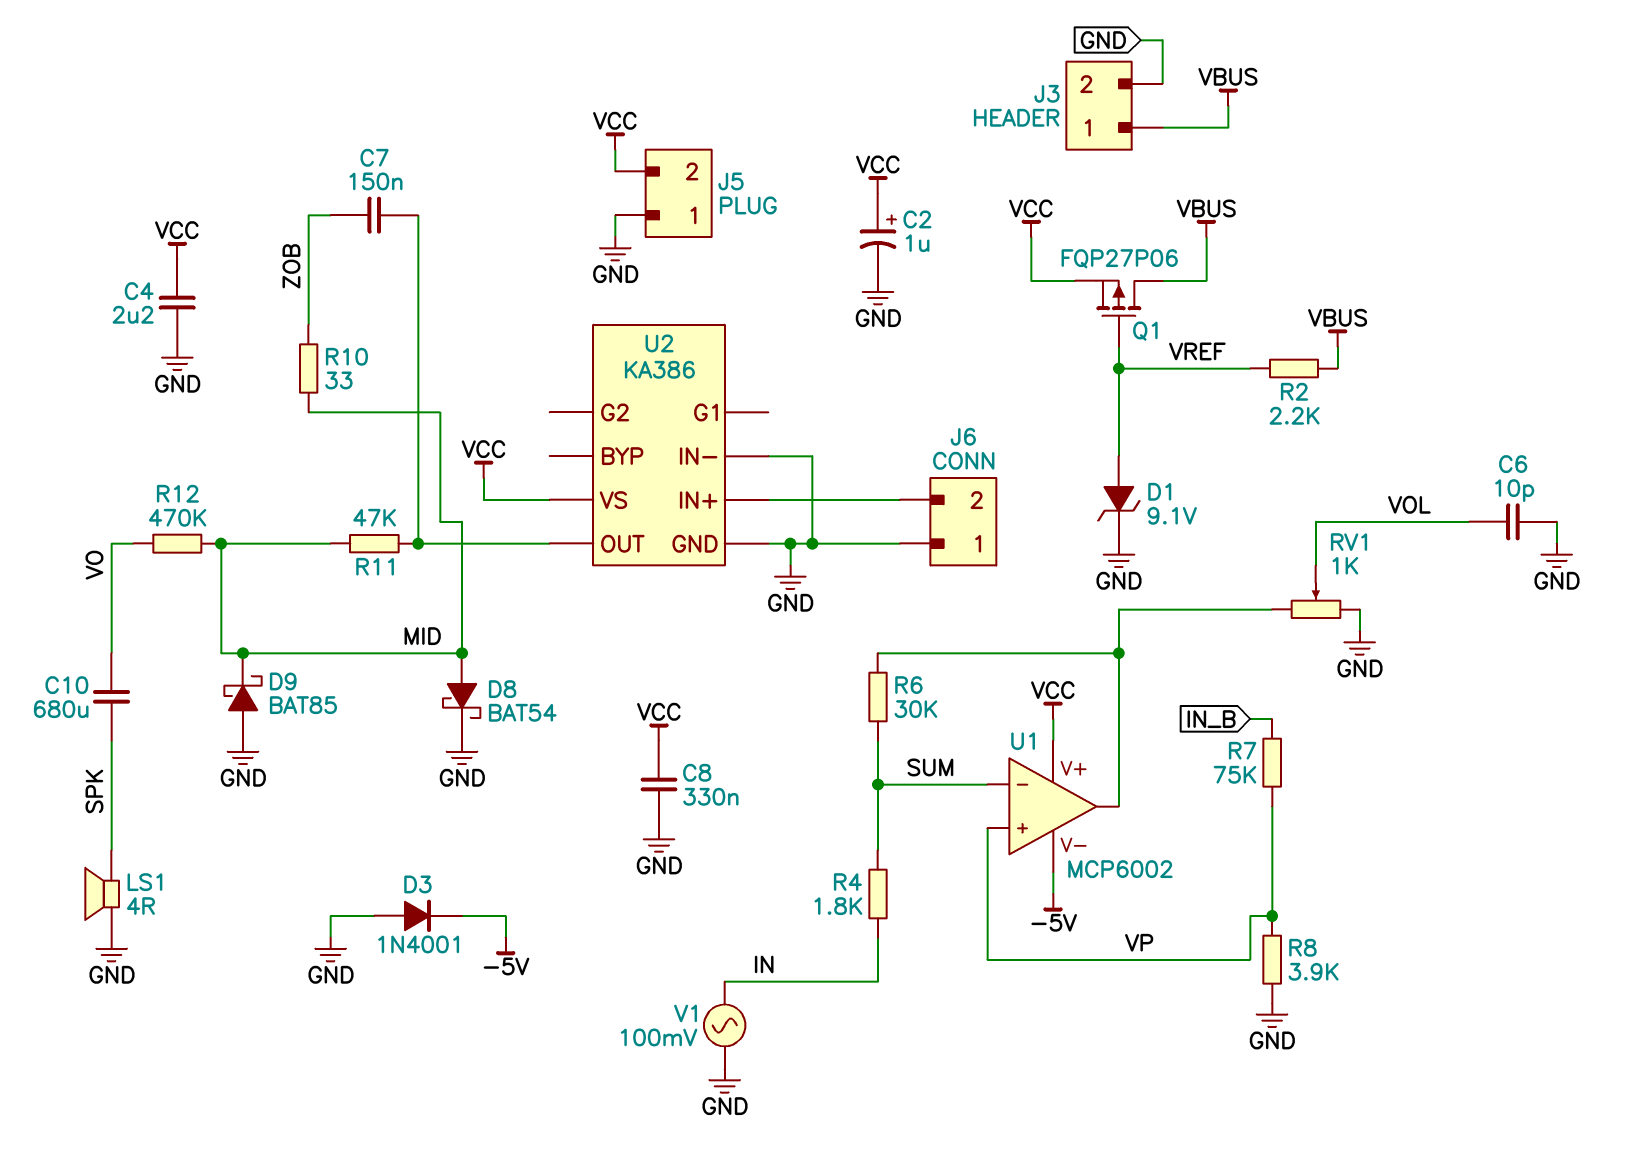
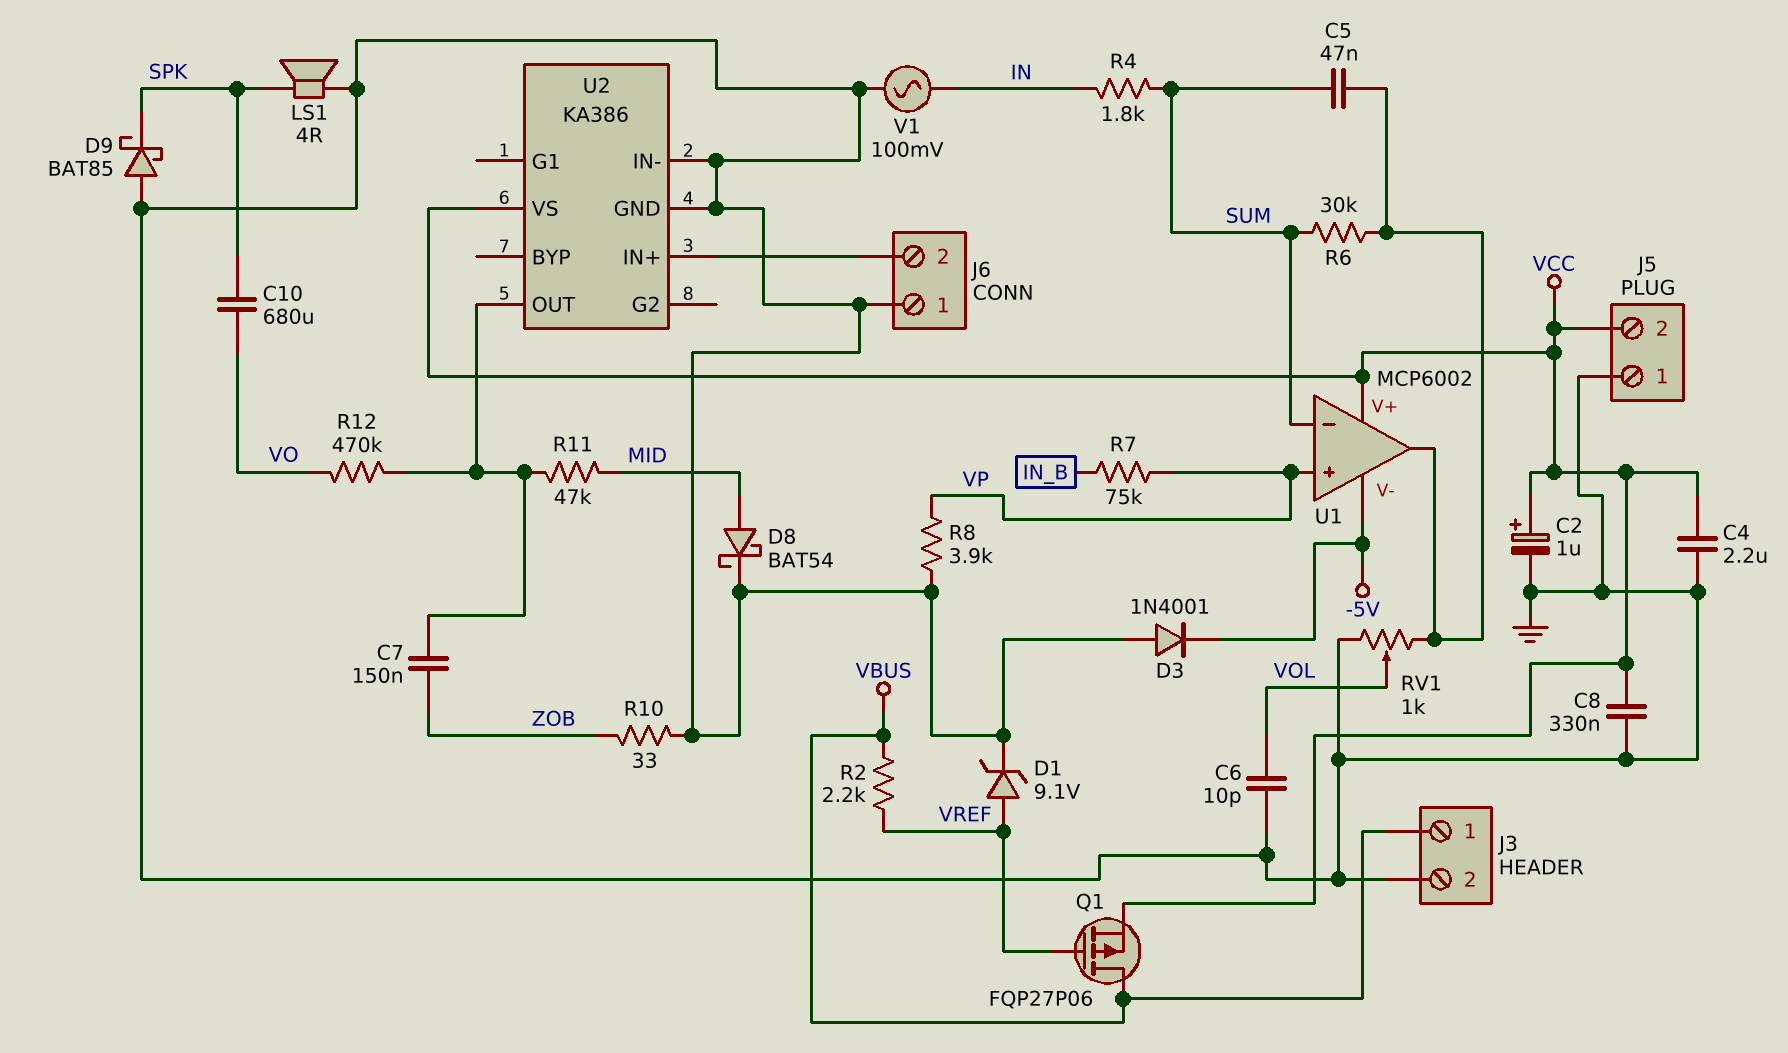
C5: none -> 47nF (SUM, U1/out)
D9: schottky BAT85 (A GND, K MID) -> schottky BAT85 (A GND, K SPK)
R10: 33 (MID, ZOB) -> 33 (GND, ZOB)
R12: 470k (MID, VO) -> 470k (U2/OUT, VO)

